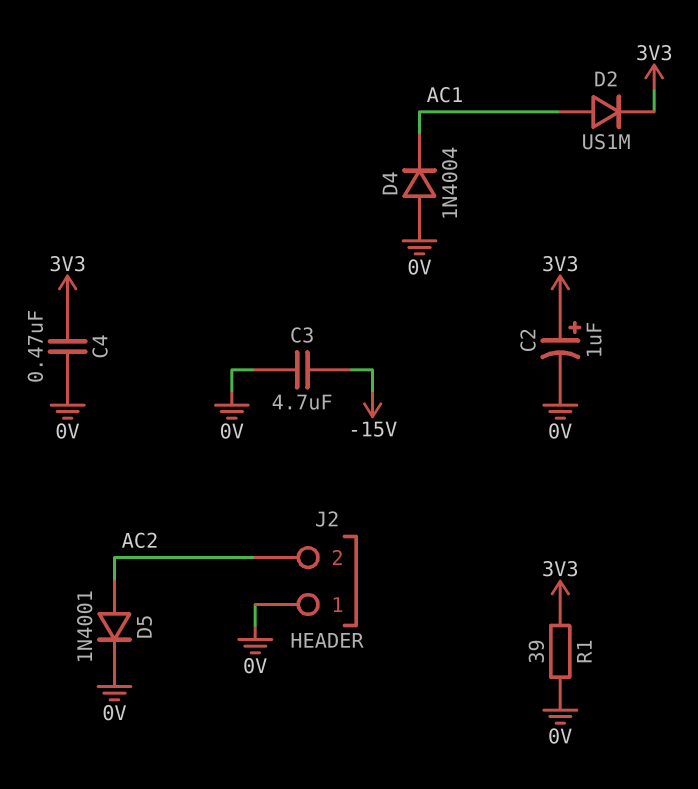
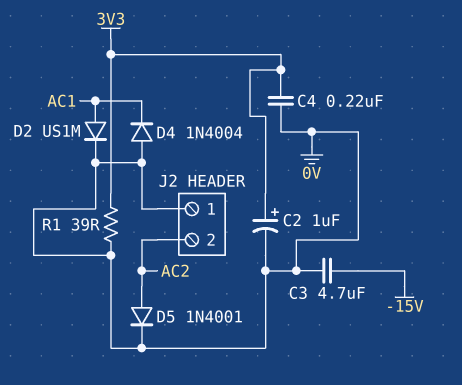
C4: 470nF (0V, 3V3) -> 220nF (0V, 3V3)
D2: diode US1M (A AC1, K 3V3) -> diode US1M (A AC1, K 0V)

